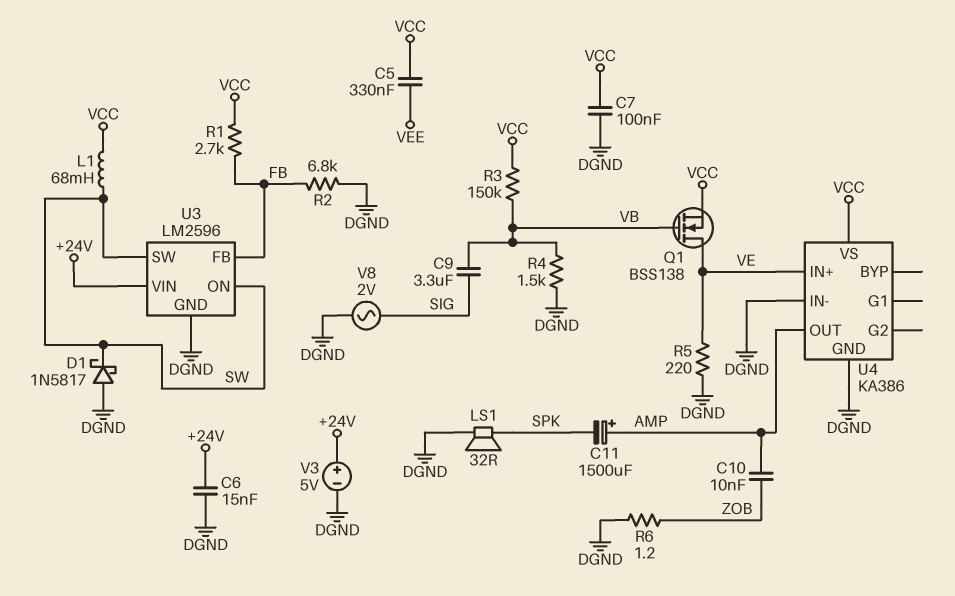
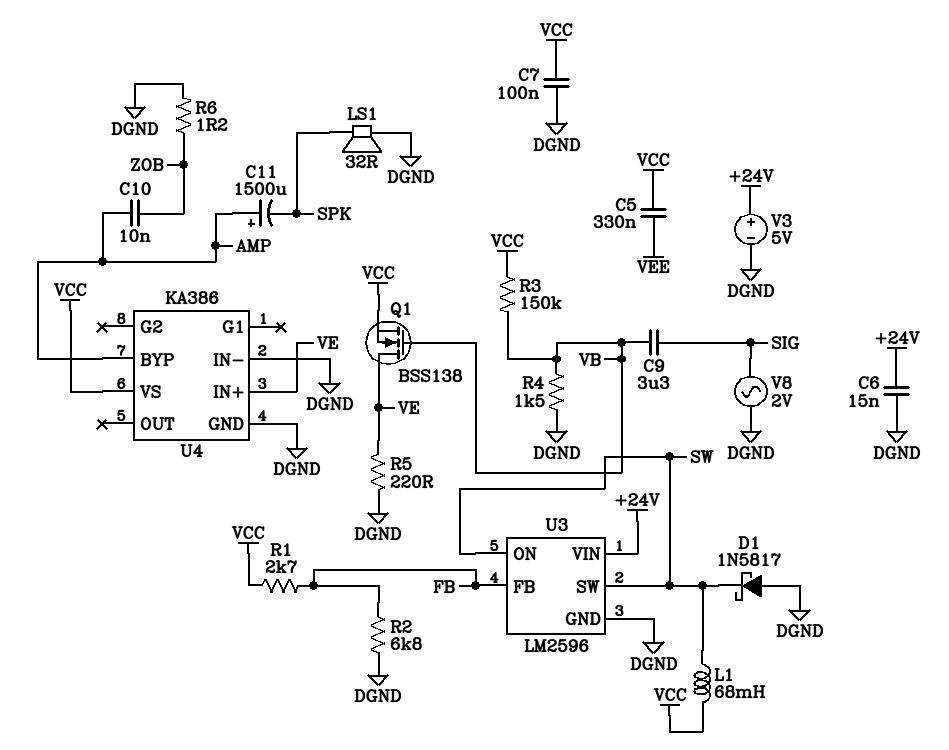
U4 pin BYP: none -> AMP
U4 pin OUT: AMP -> none

